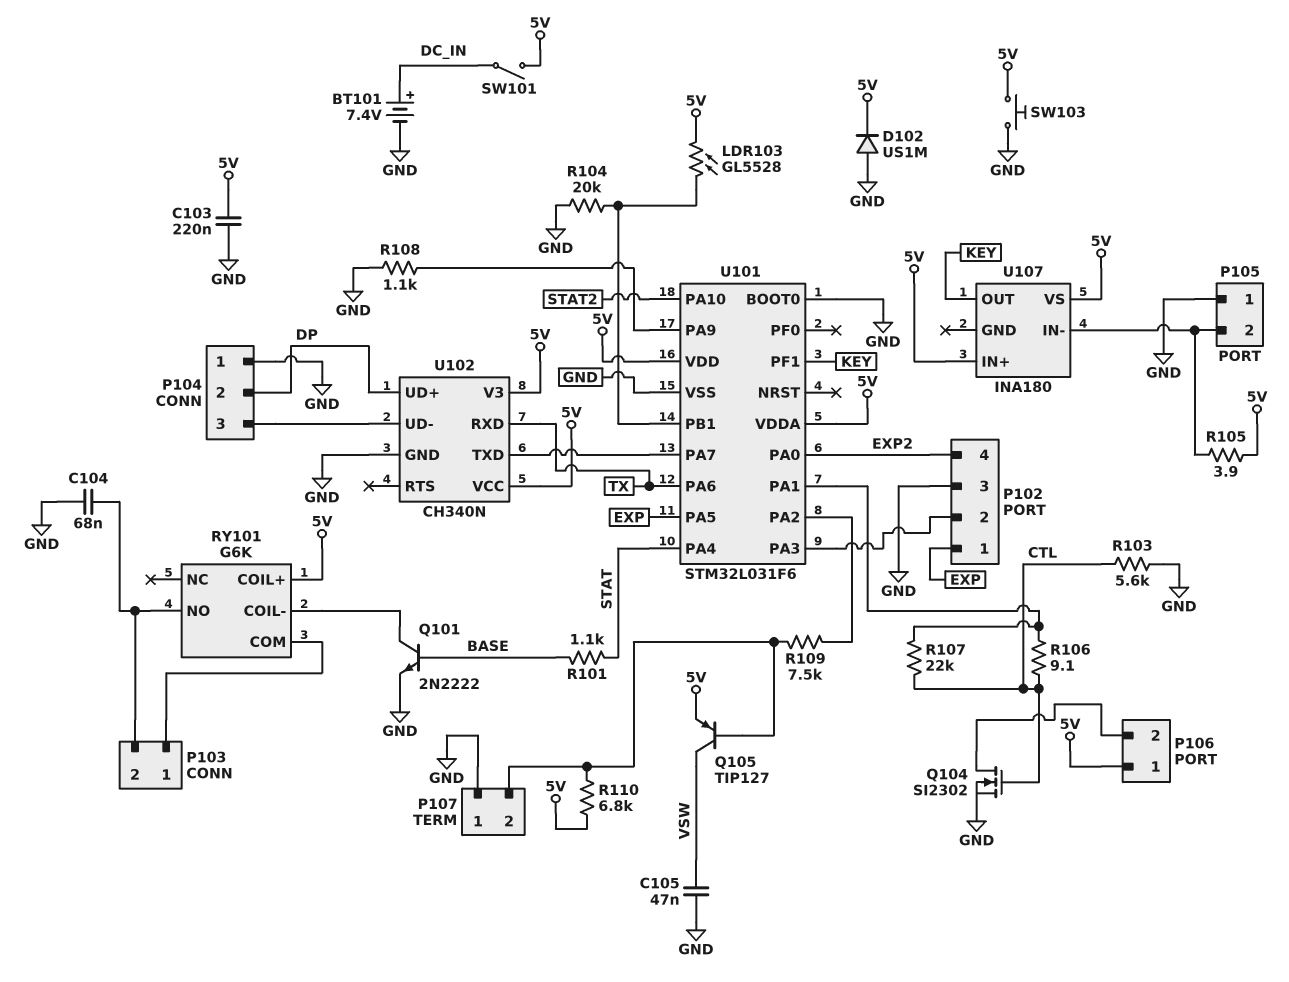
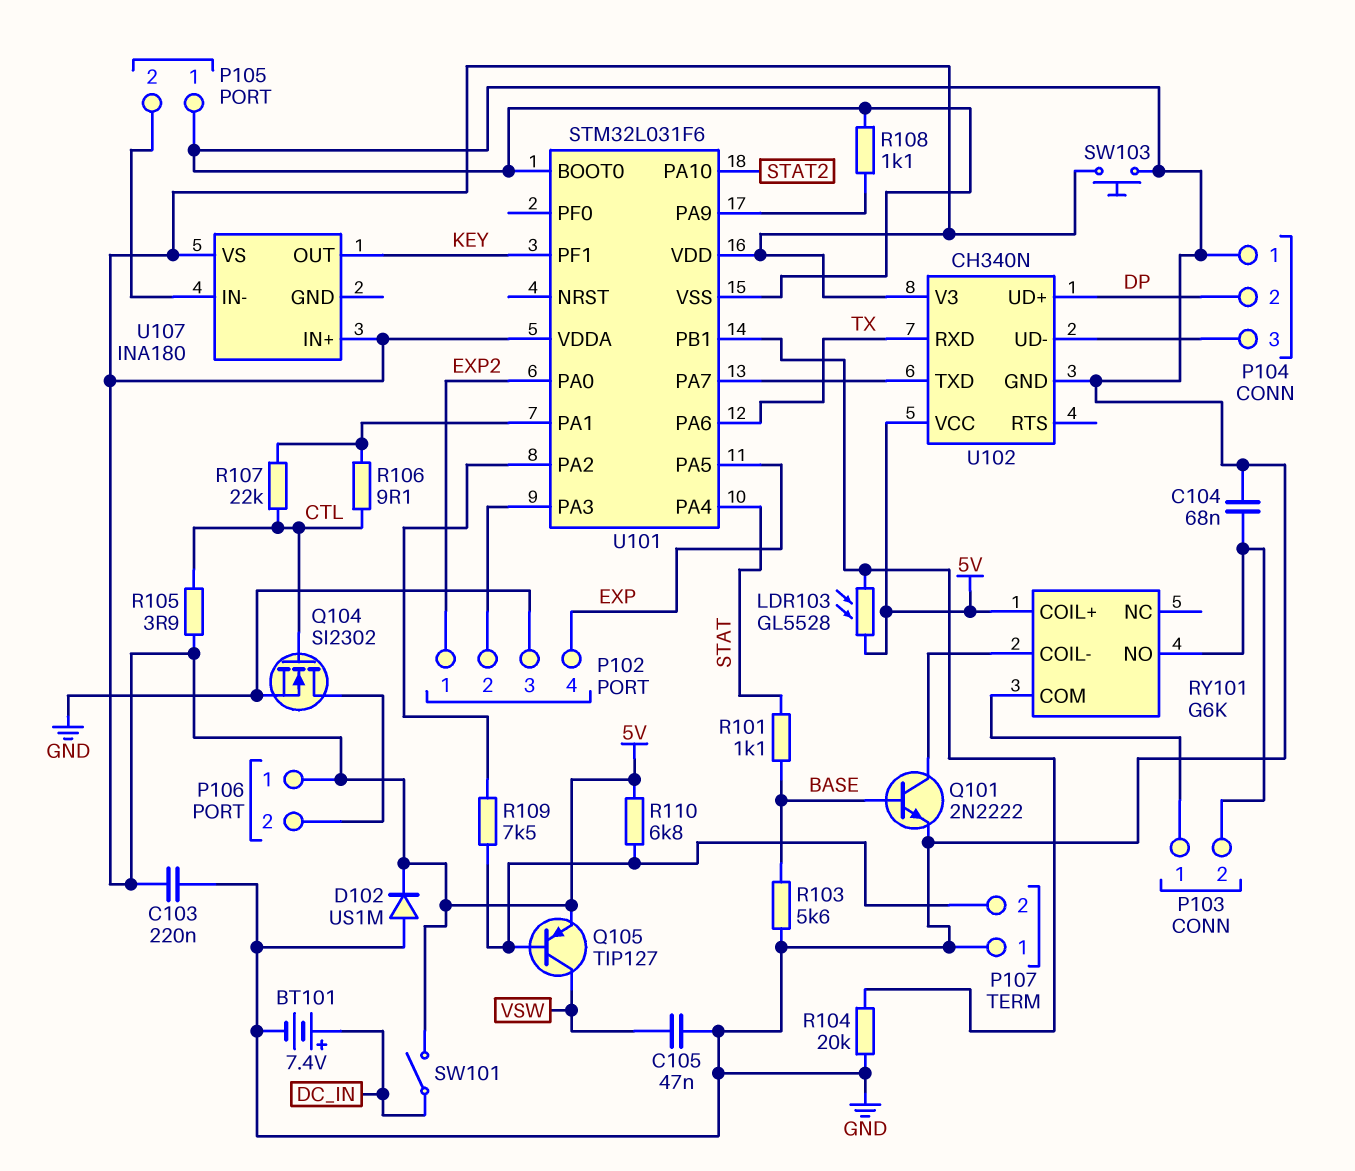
P102 pin 1: EXP -> EXP2
P102 pin 4: EXP2 -> EXP
R103: 5.6k (CTL, GND) -> 5.6k (BASE, GND)
R105: 3.9 (5V, P105/2) -> 3.9 (5V, CTL)

